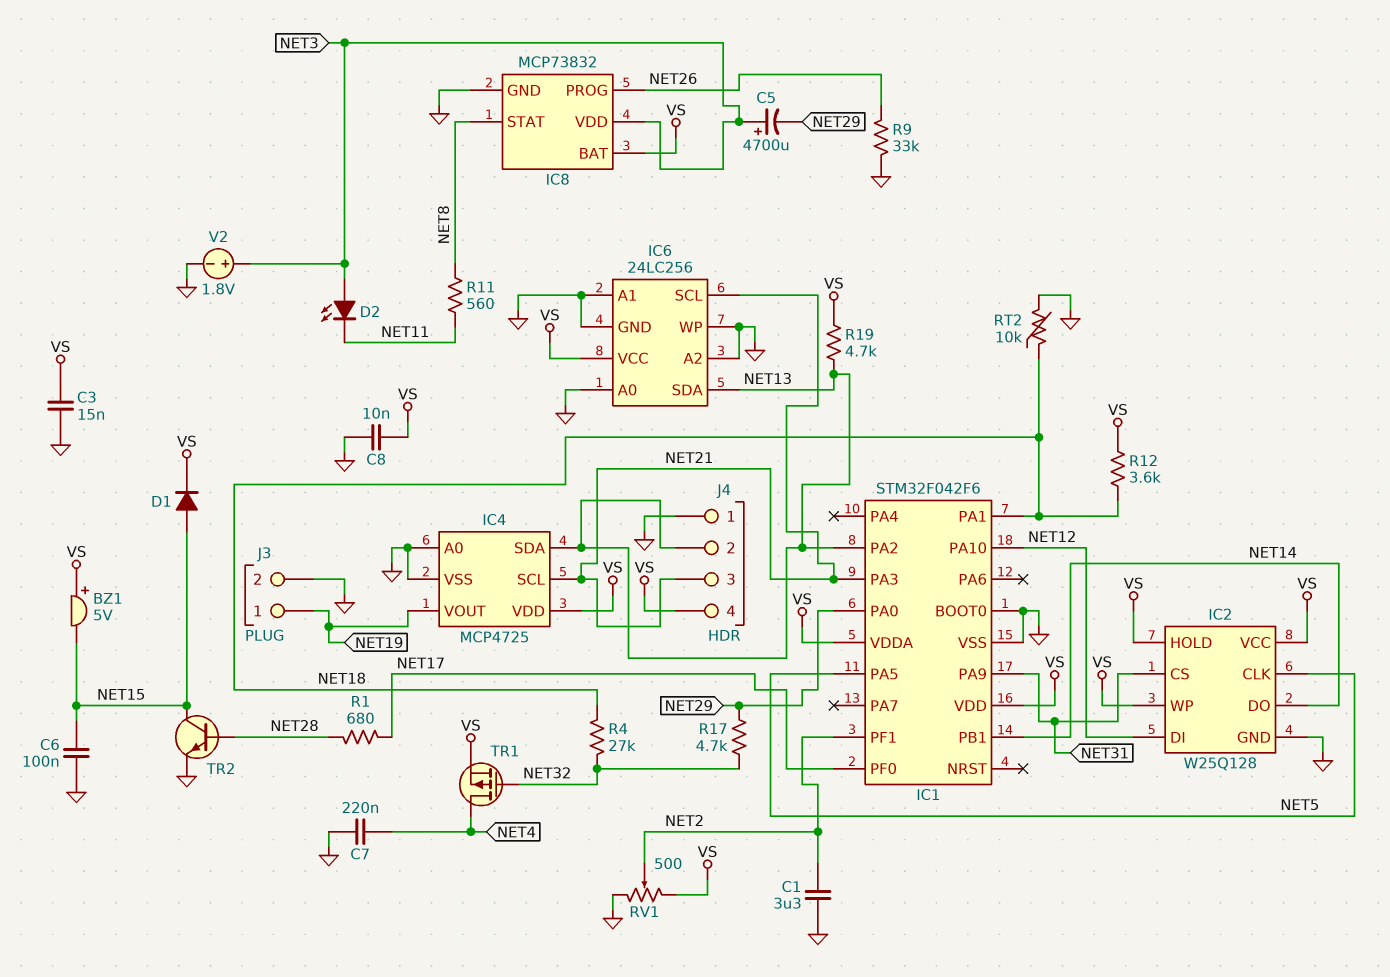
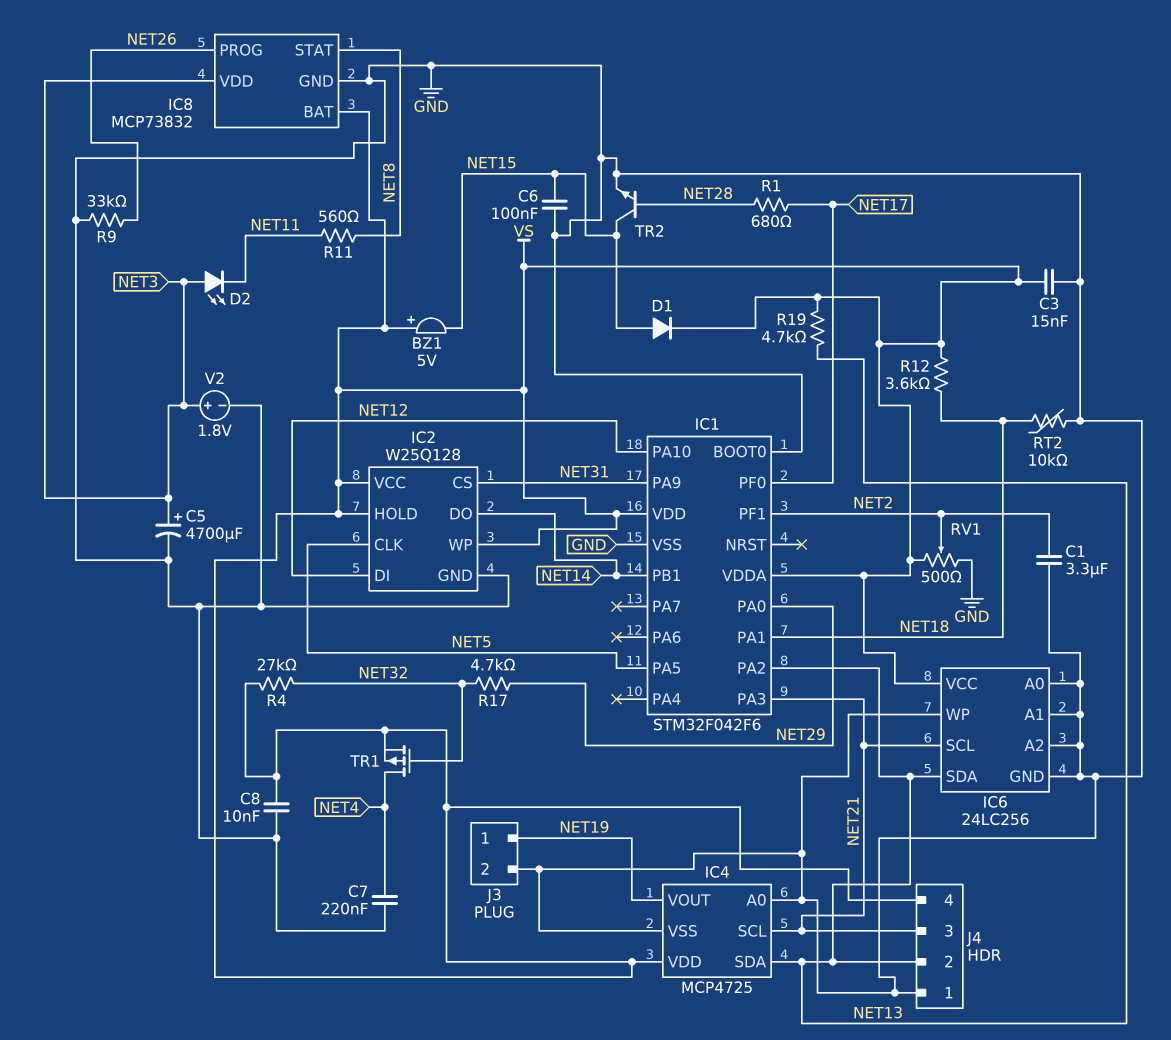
C5: 4700uF (plus NET3, minus NET29) -> 4700uF (plus NET3, minus GND)
R4: 27k (NET18, NET32) -> 27k (NET32, VS)

